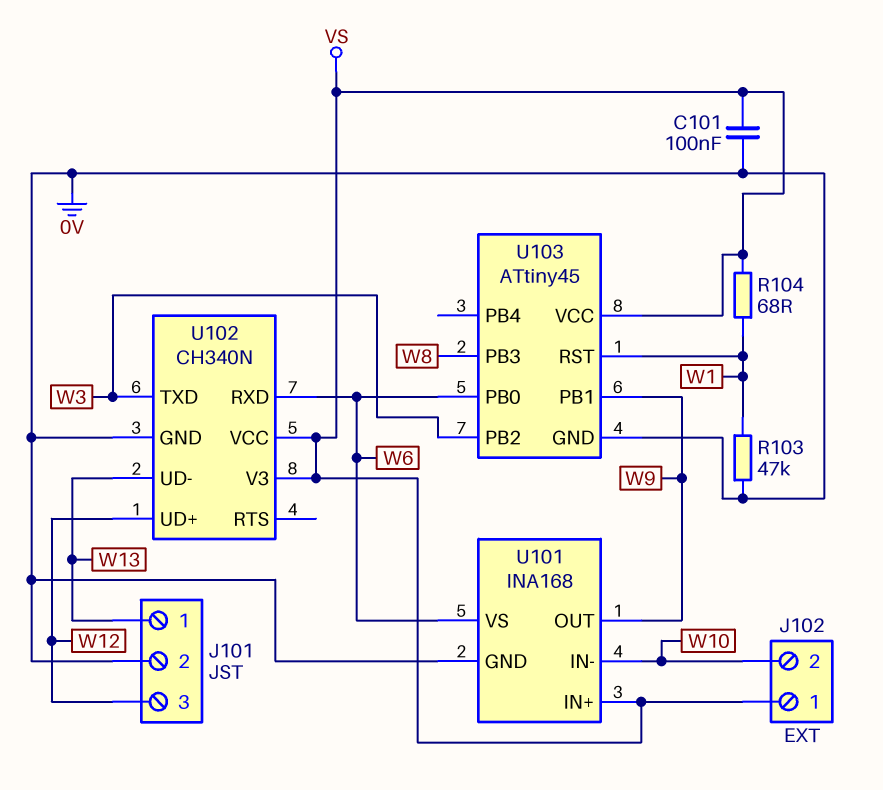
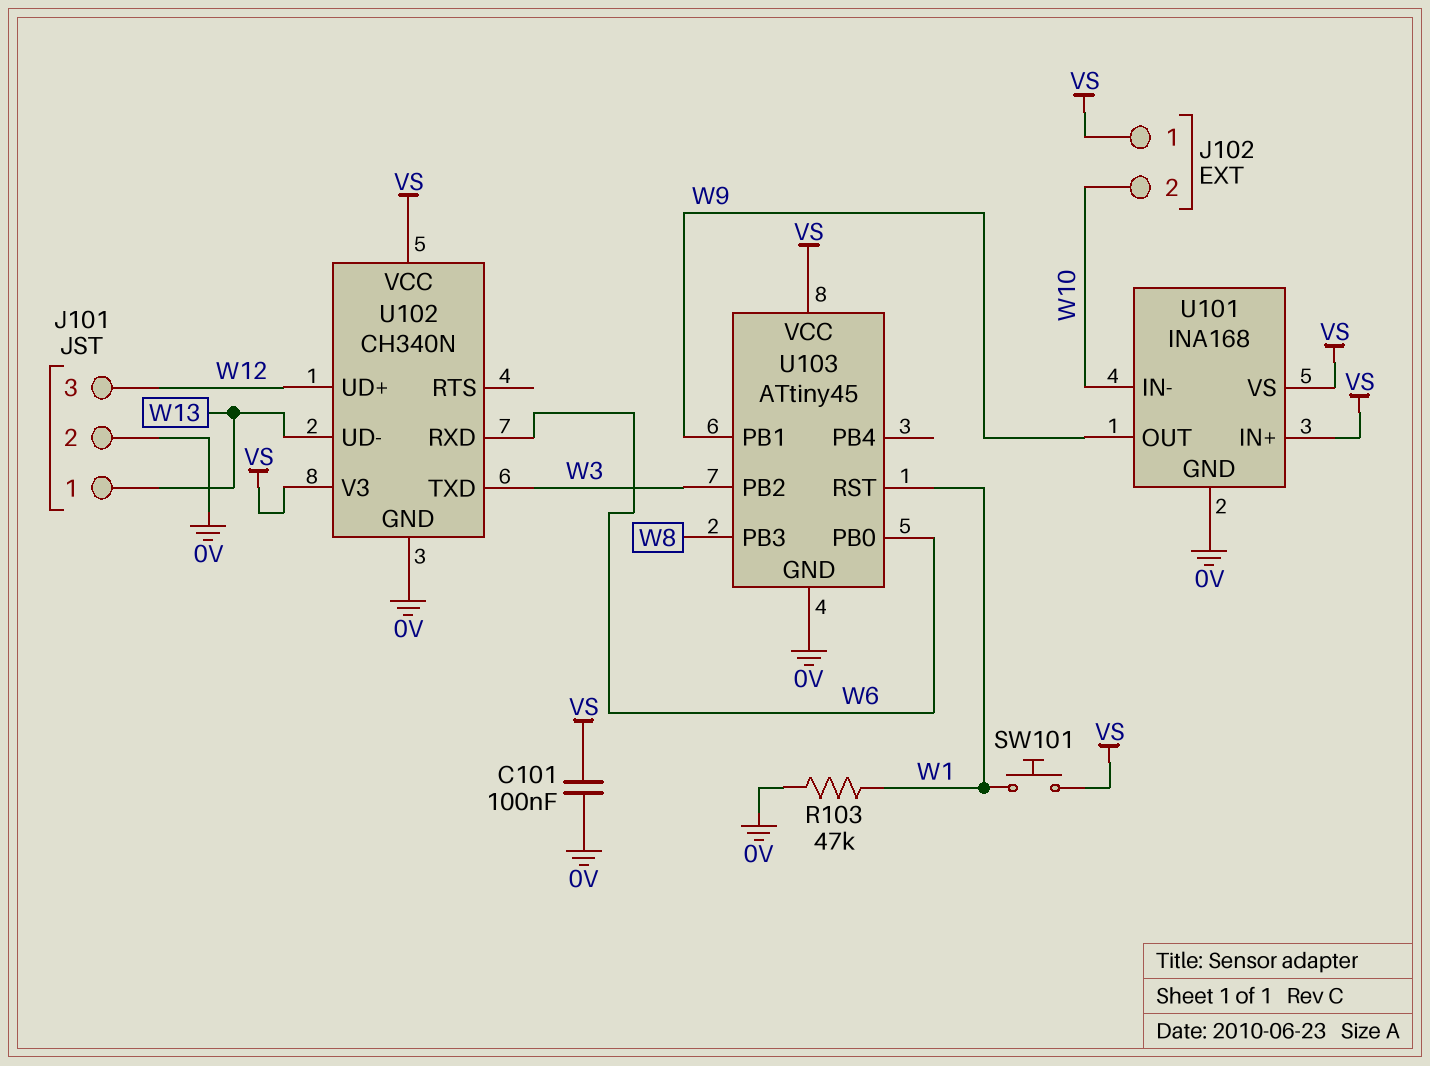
R104: 68 (VS, W1) -> none
SW101: none -> button (VS, W1)
U101 pin VS: W6 -> VS

